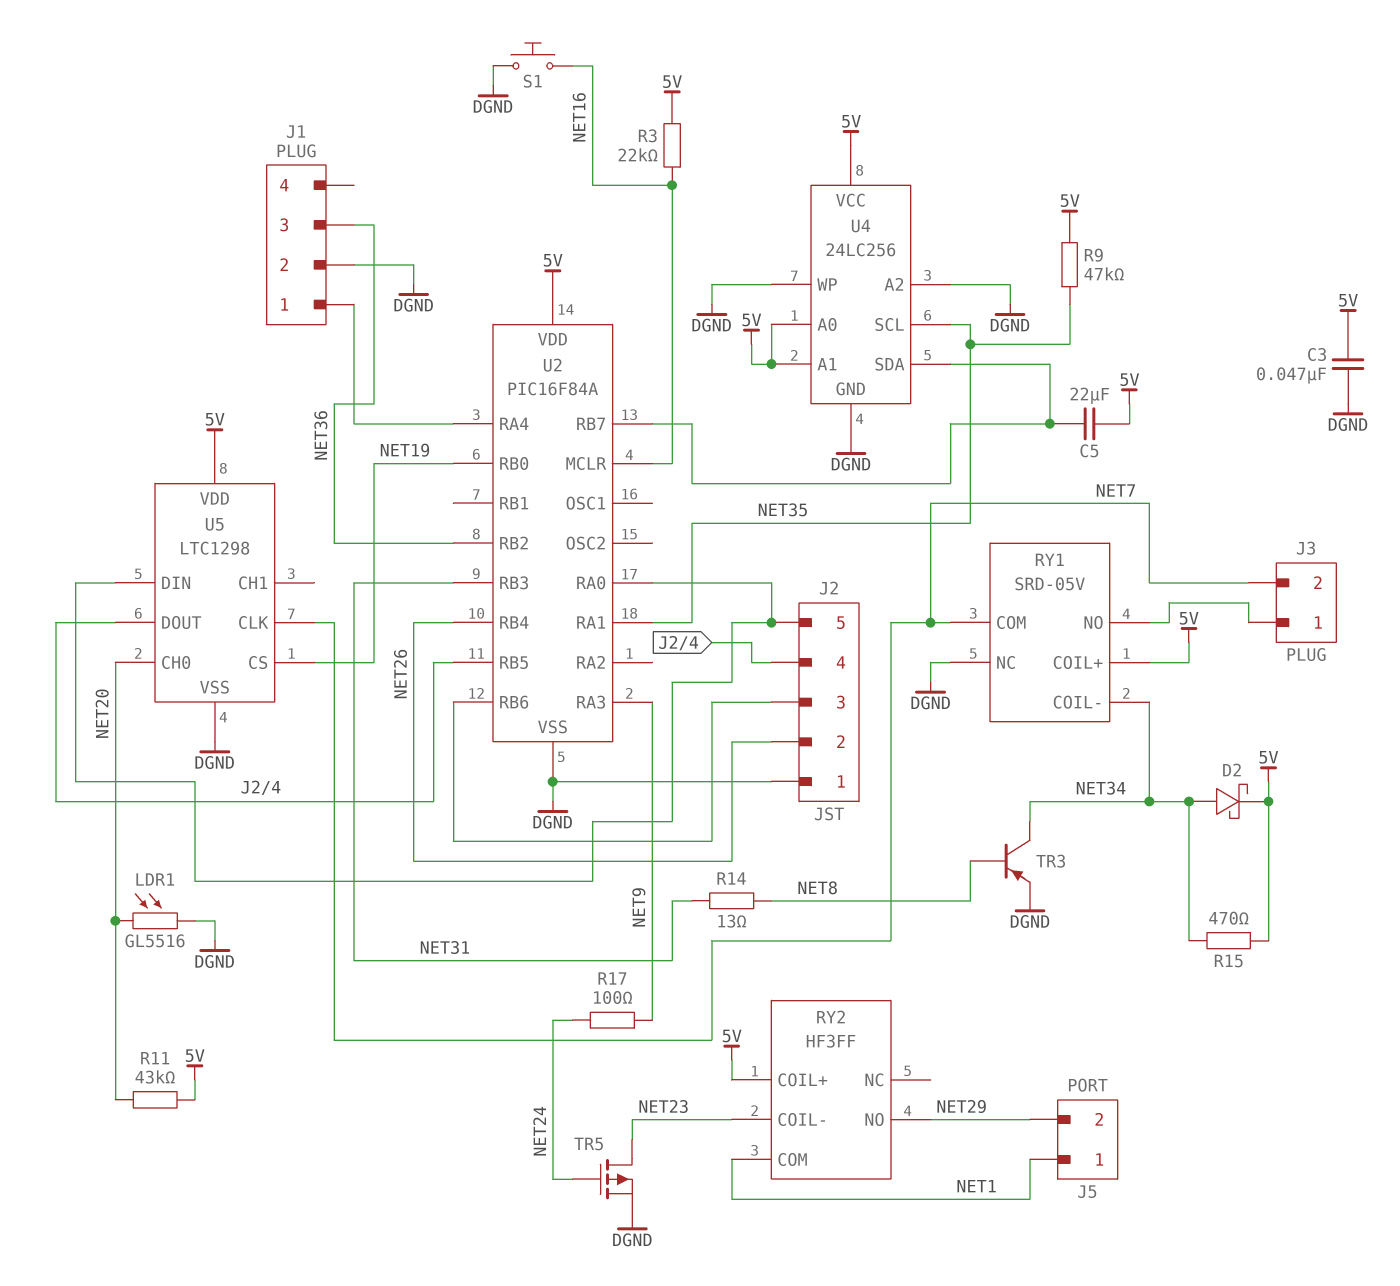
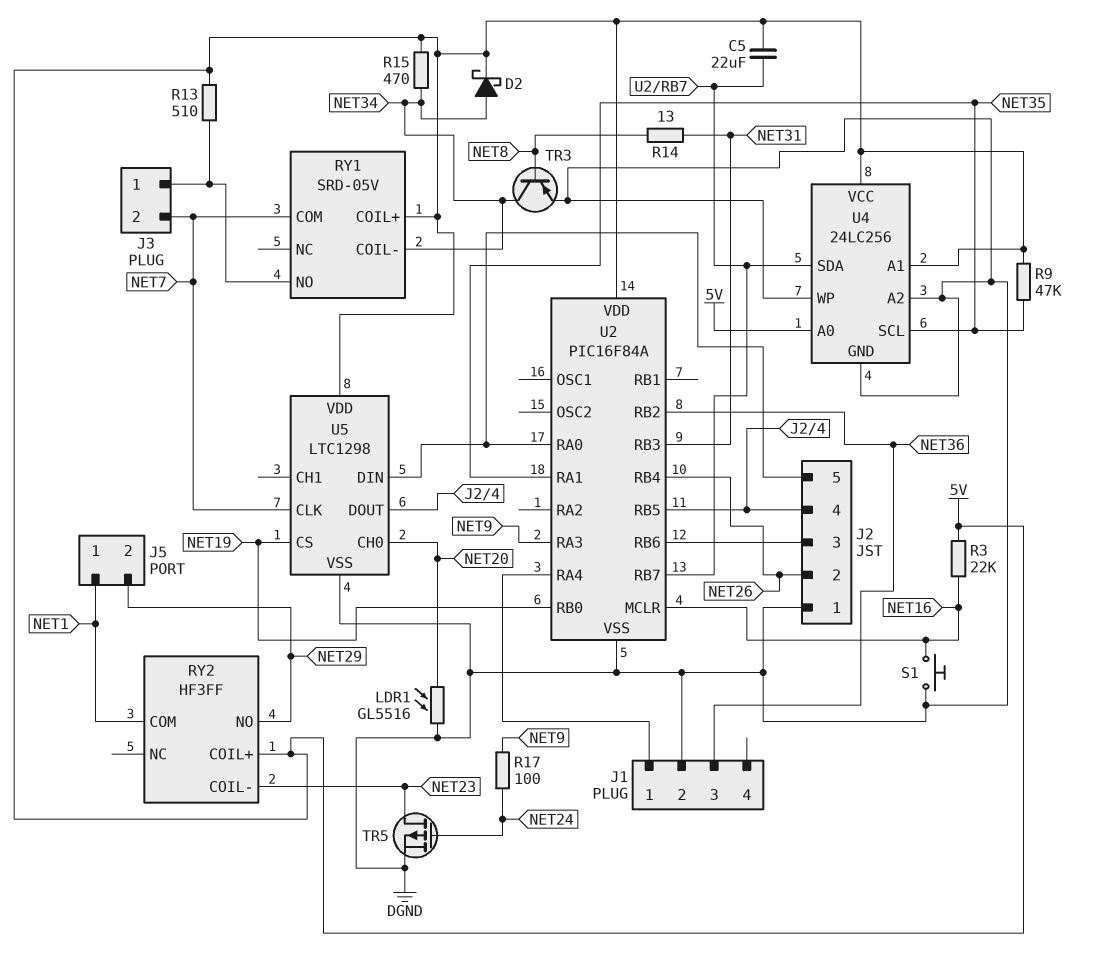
C3: 47nF (5V, DGND) -> none
R11: 43k (5V, NET20) -> none
R13: none -> 510 (5V, J3/1)
RY1 pin NC: DGND -> none

